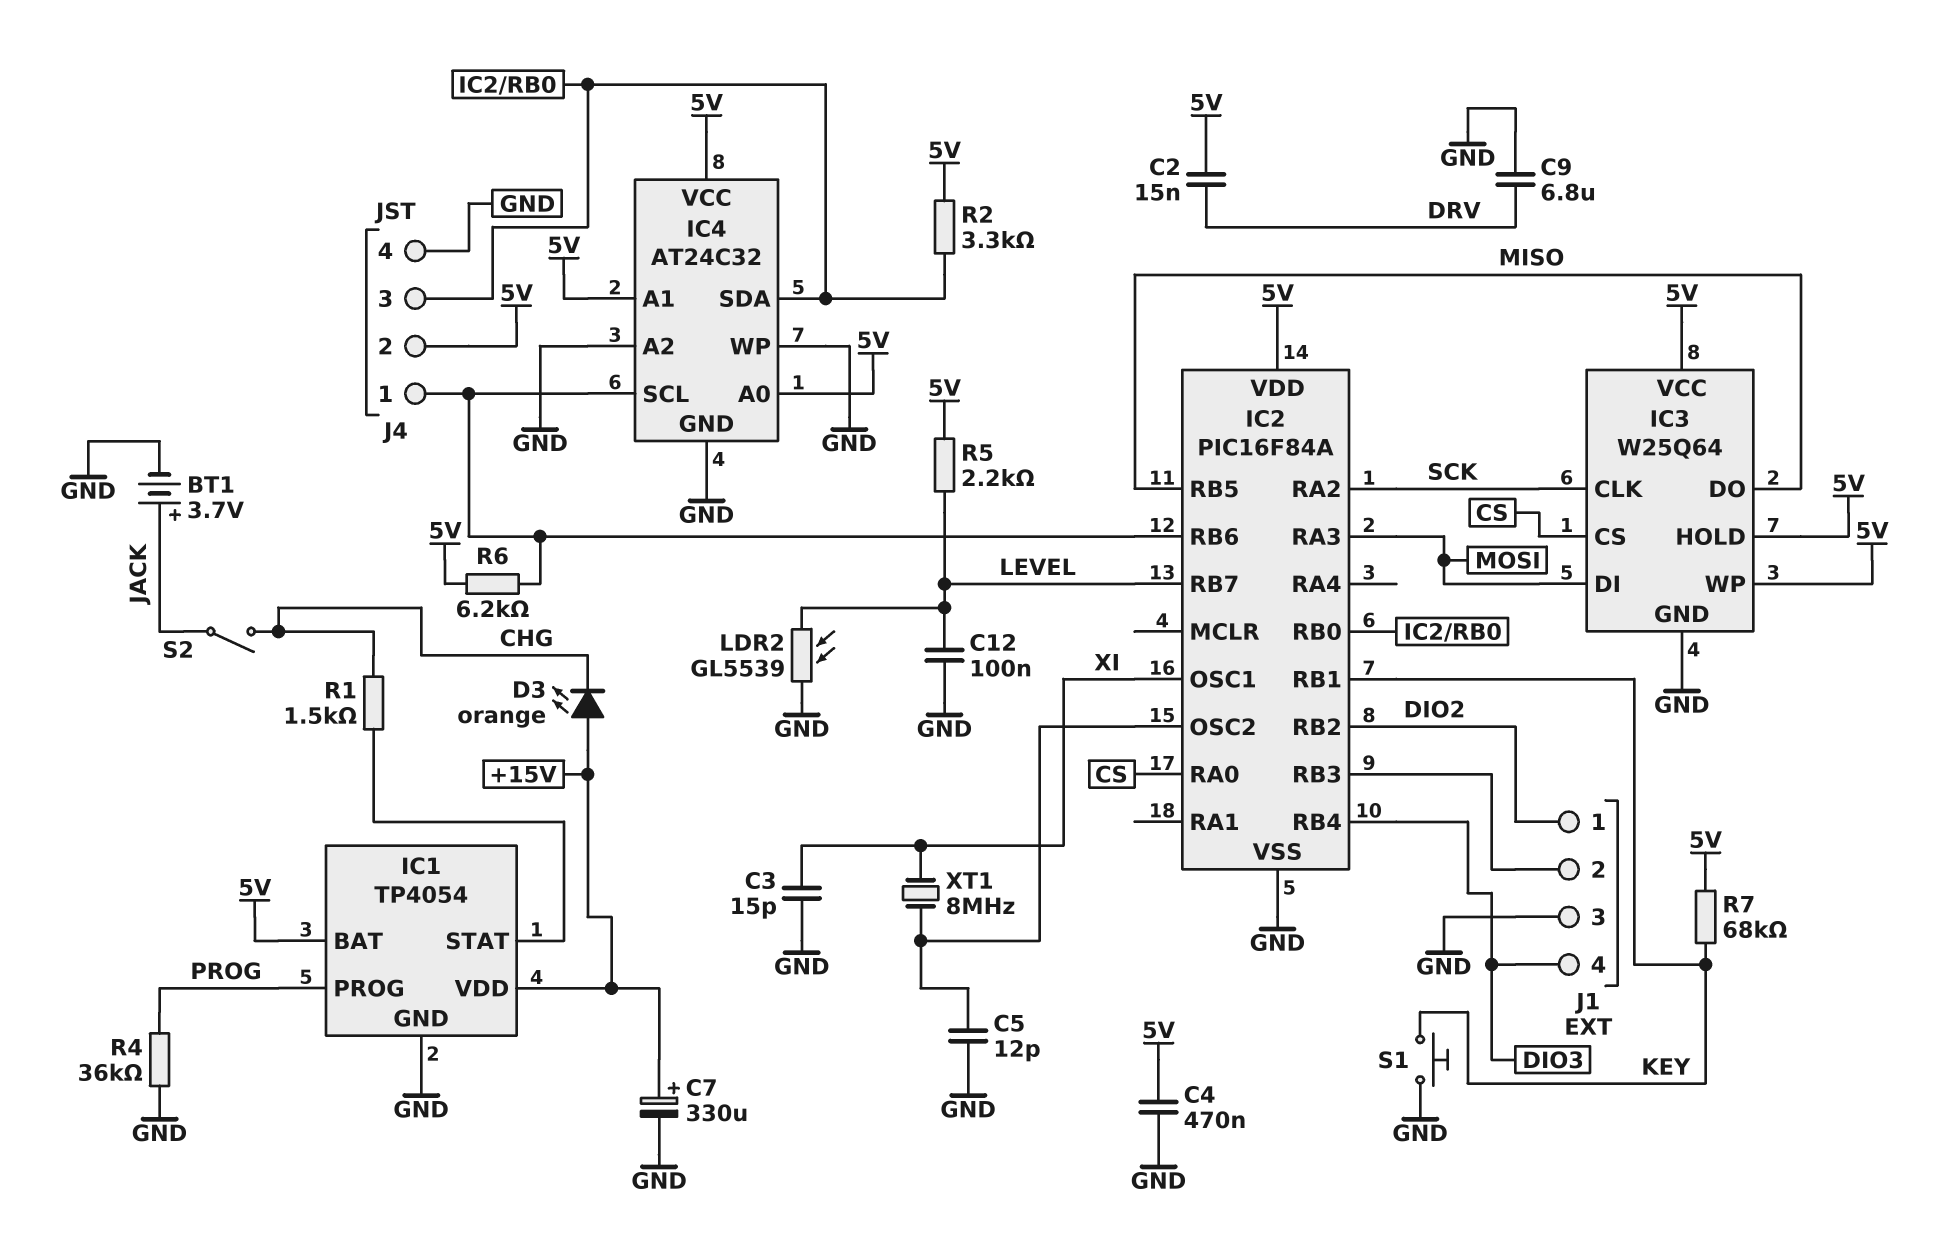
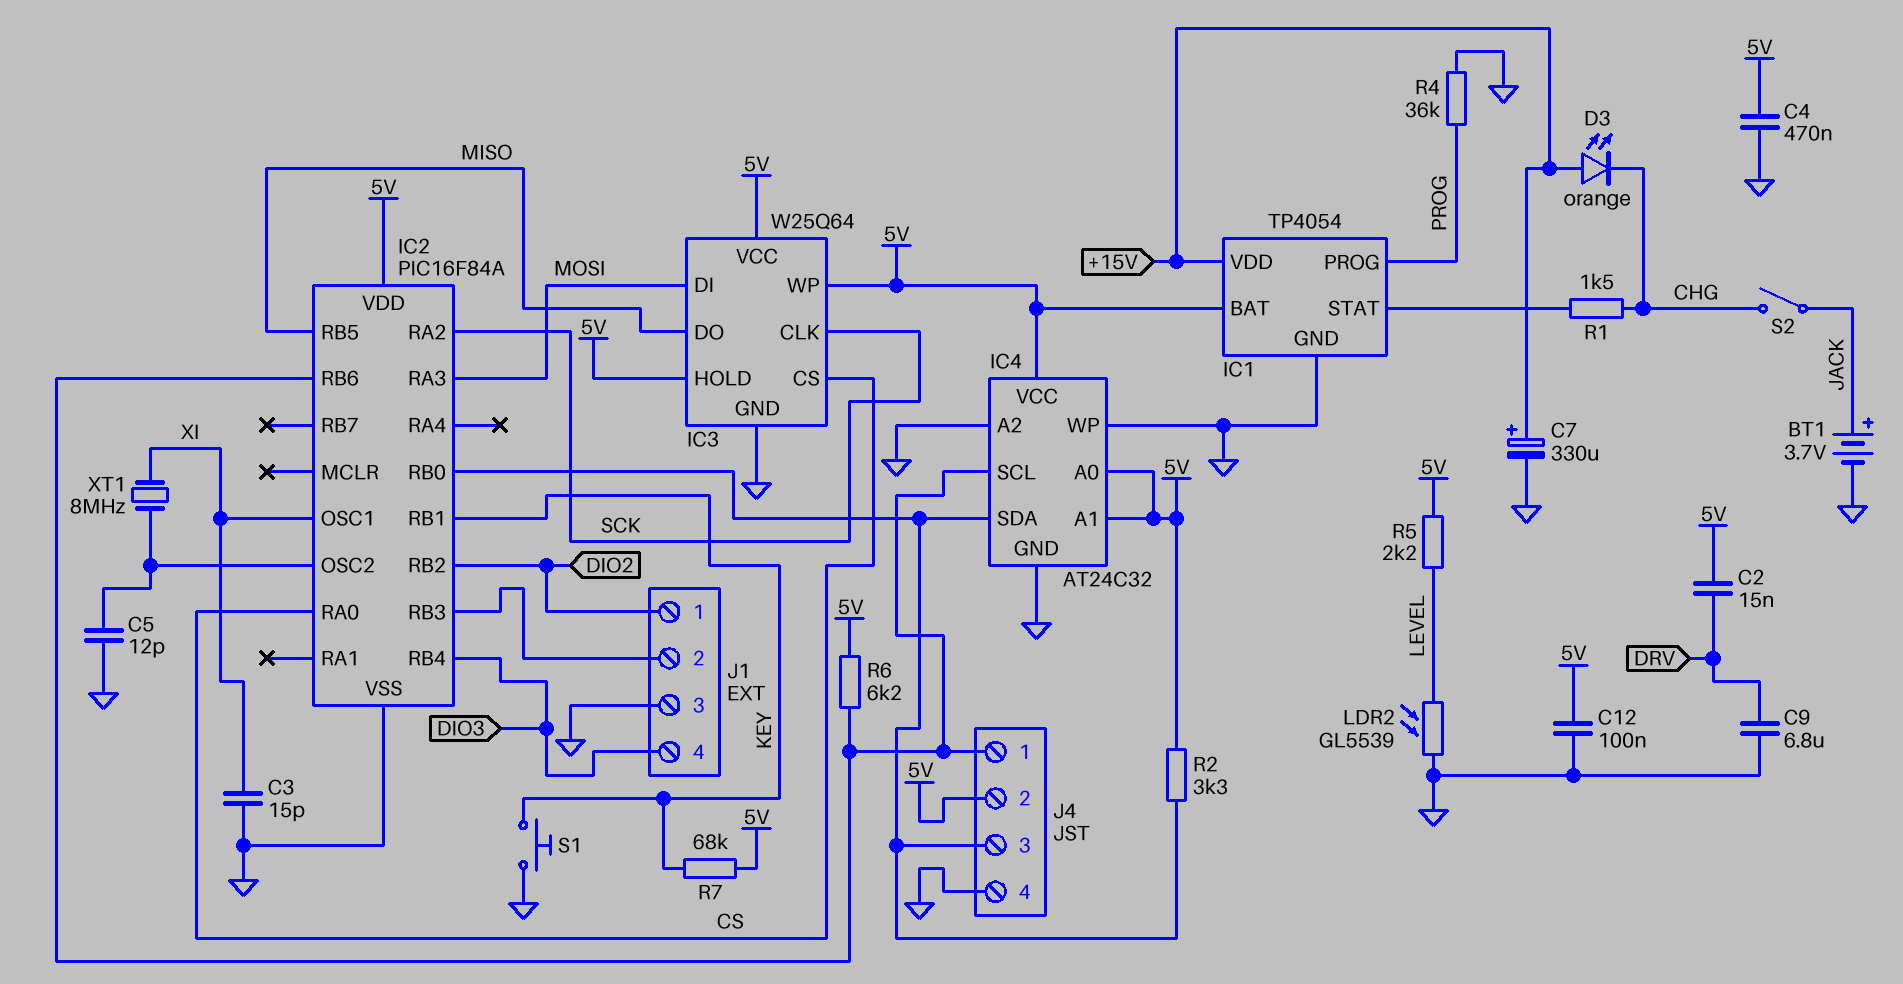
C12: 100nF (GND, LEVEL) -> 100nF (5V, GND)
IC2 pin RB7: LEVEL -> none

